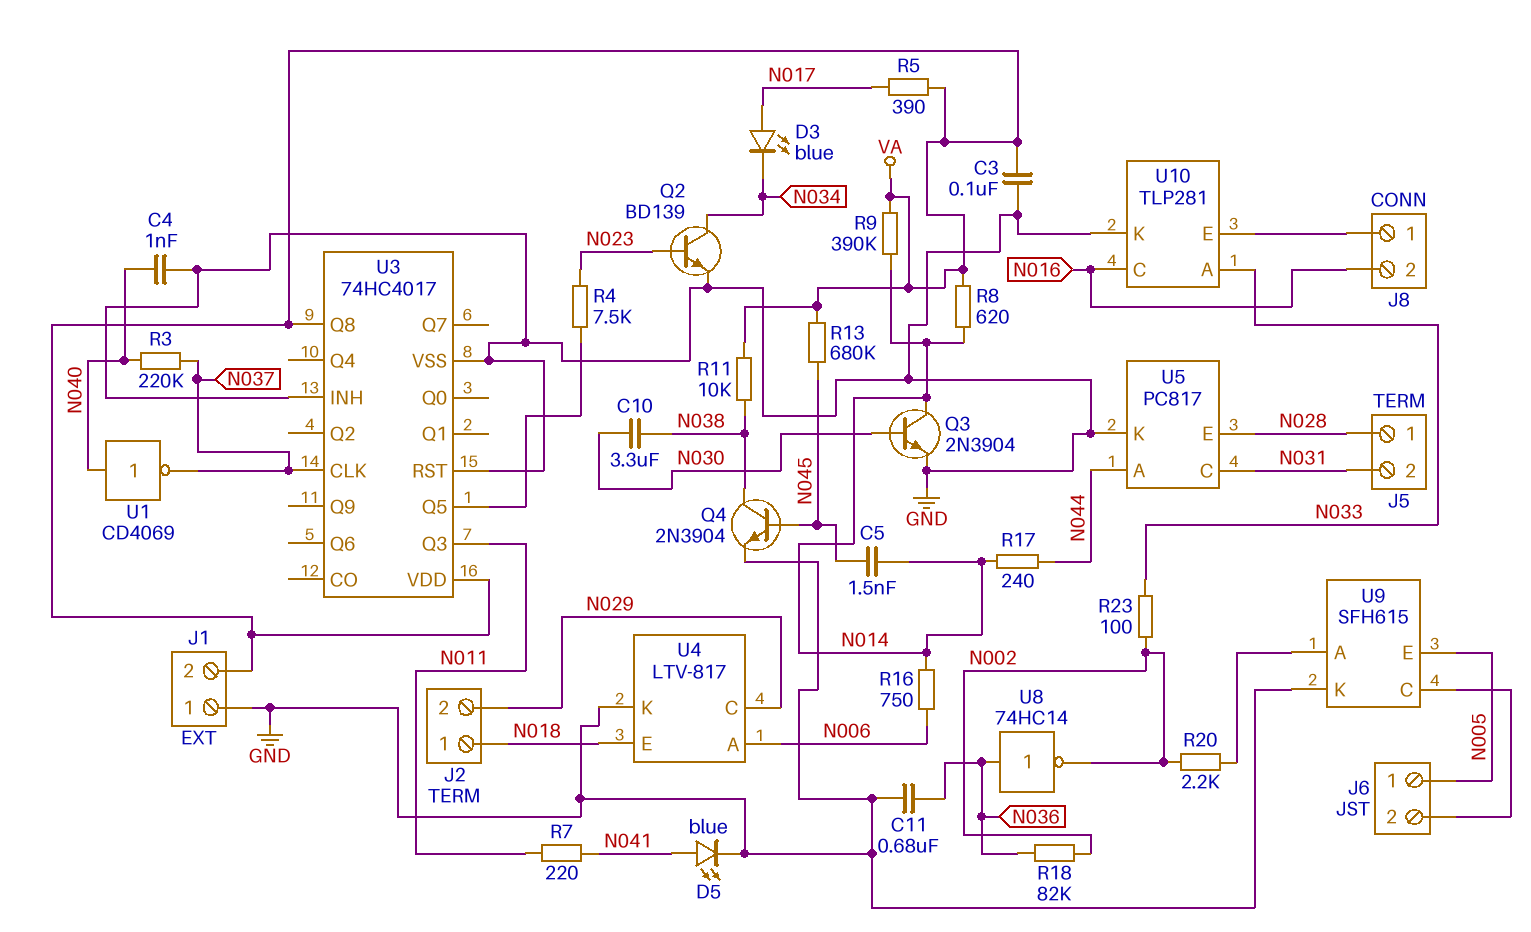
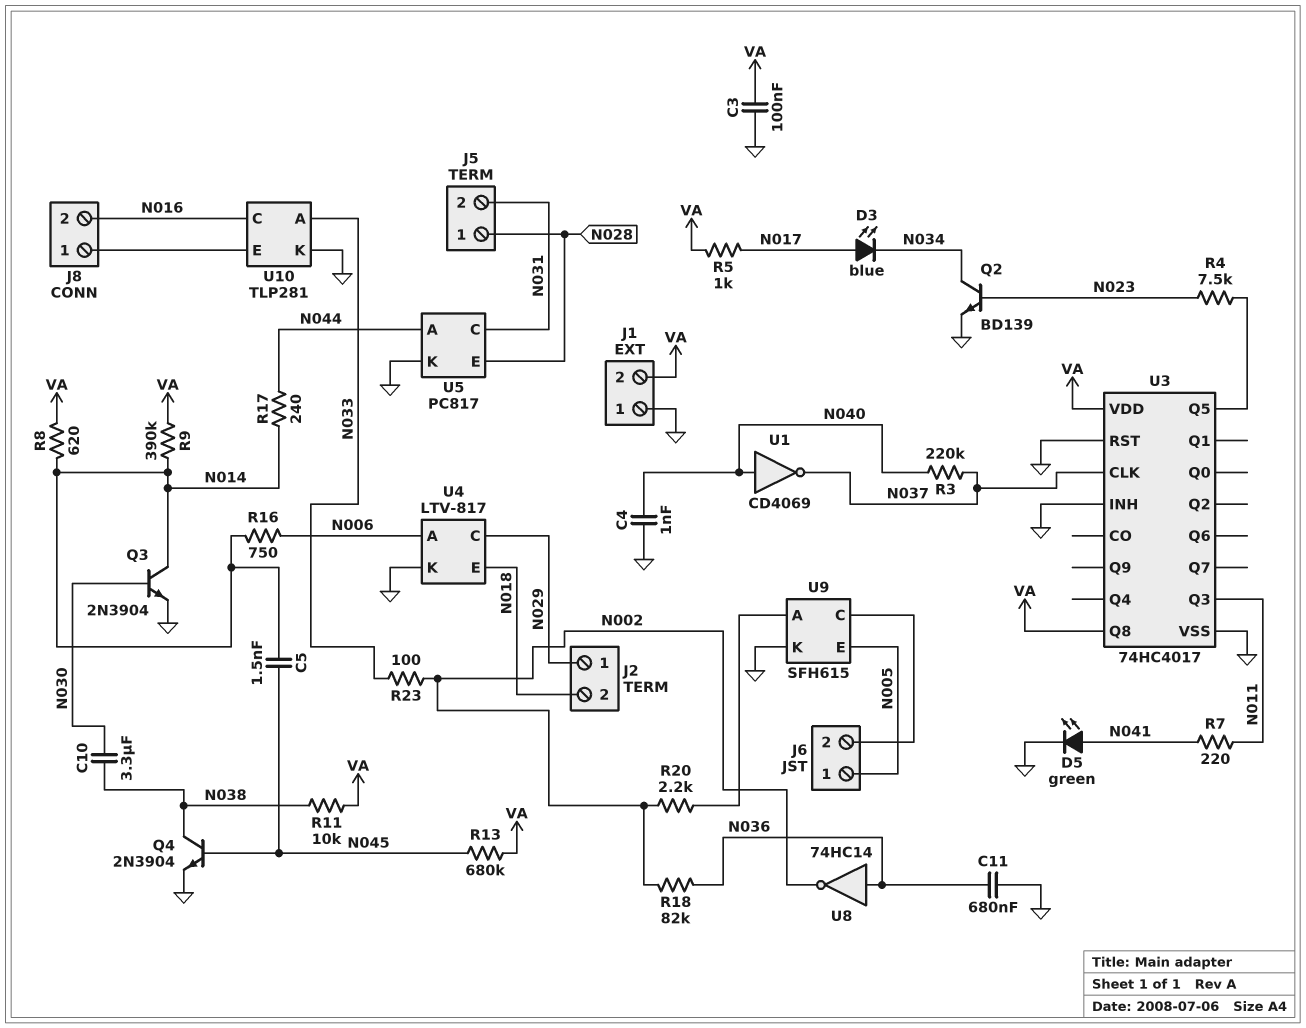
D5: LED blue (A N041, K GND) -> LED green (A N041, K GND)
J2 pin 1: N018 -> N029
J2 pin 2: N029 -> N018
R5: 390 (N017, VA) -> 1k (N017, VA)

